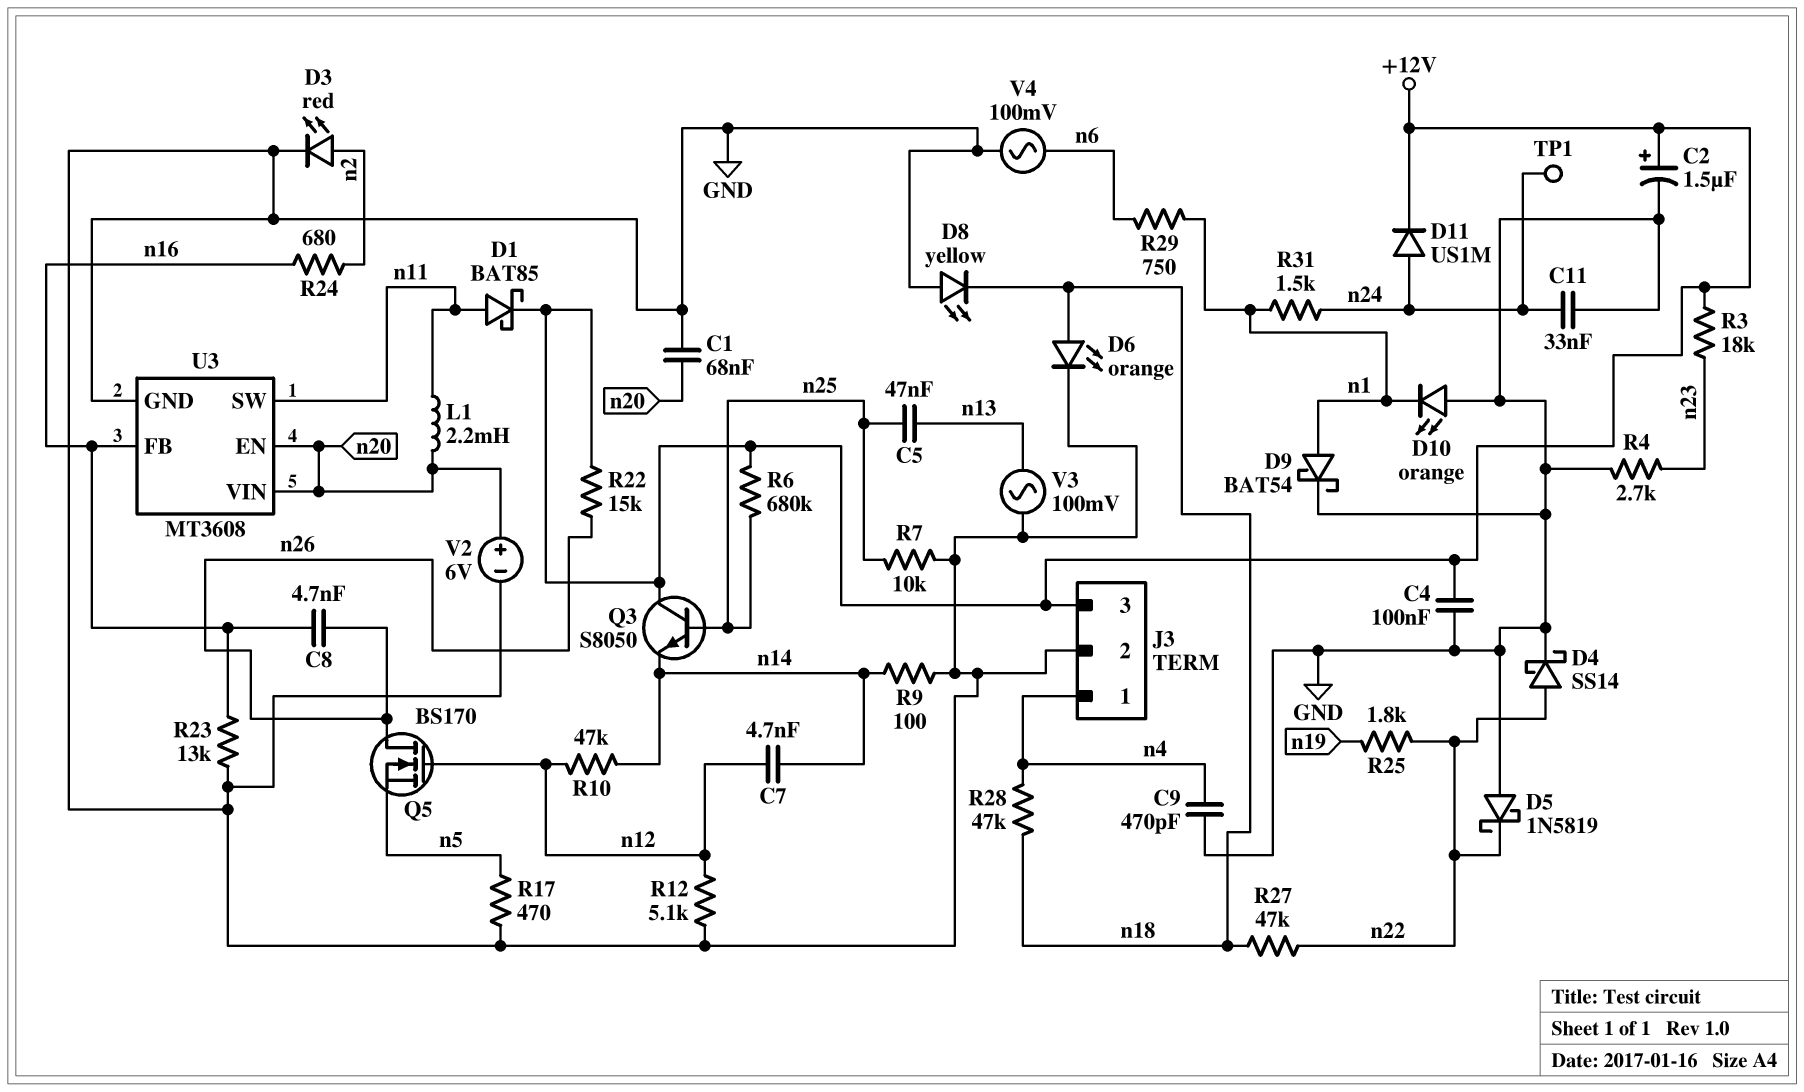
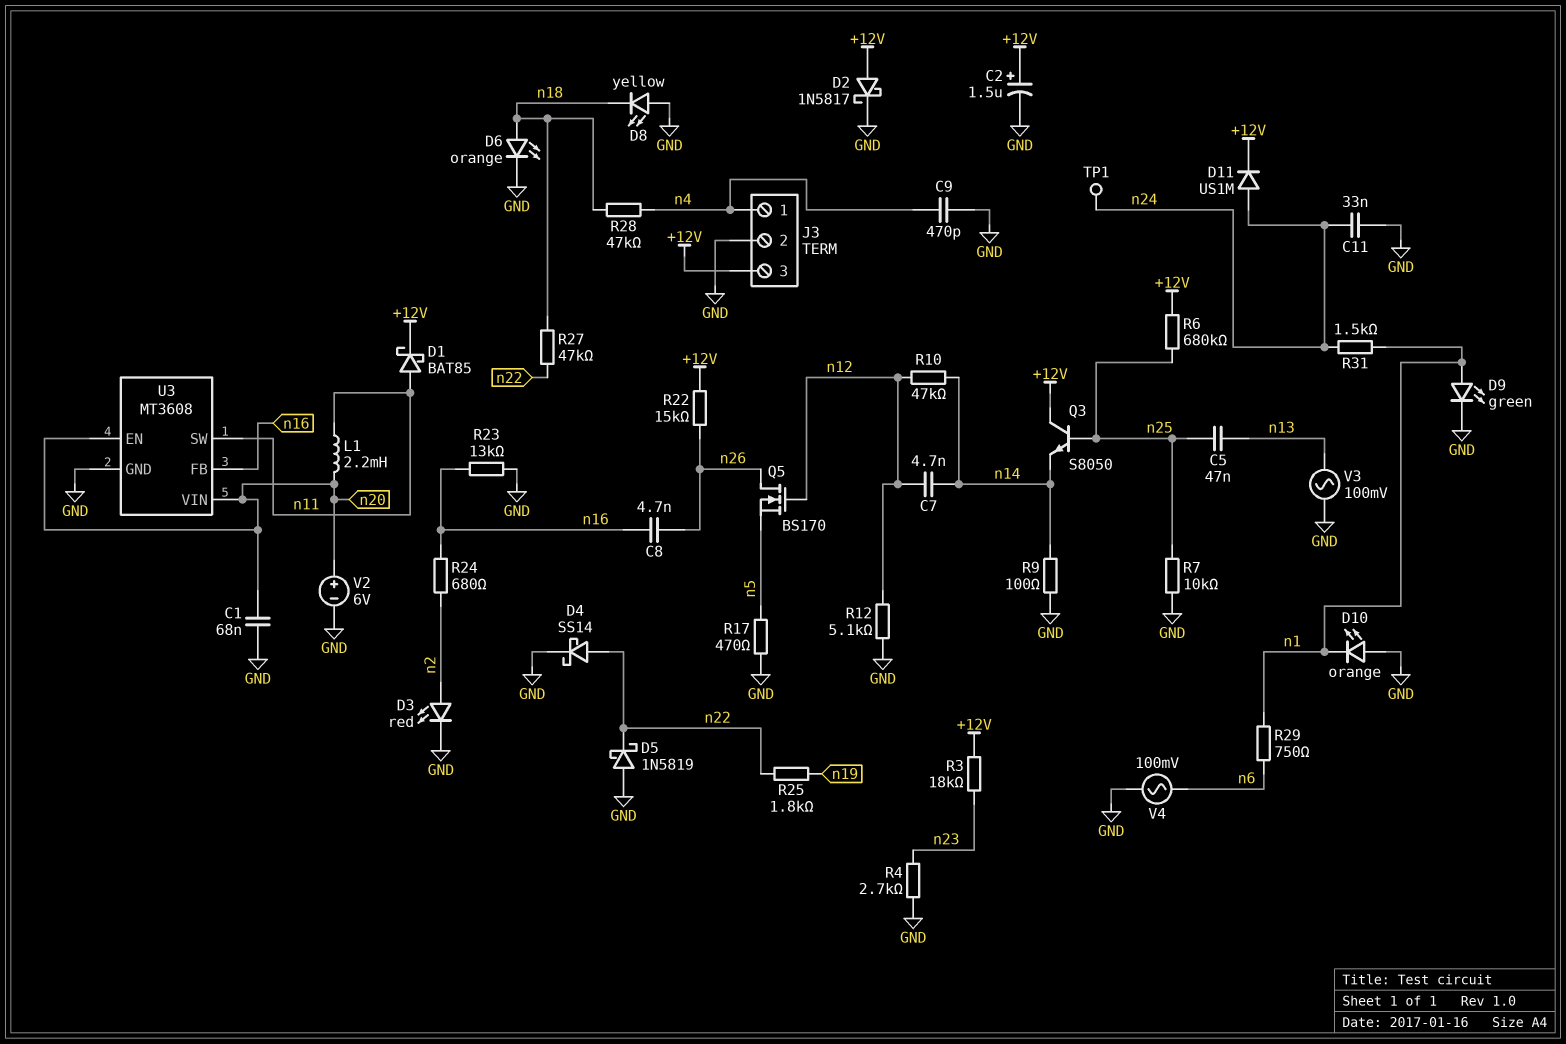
C4: 100nF (+12V, GND) -> none
D2: none -> schottky 1N5817 (A +12V, K GND)
D9: schottky BAT54 (A n1, K GND) -> LED green (A n1, K GND)

